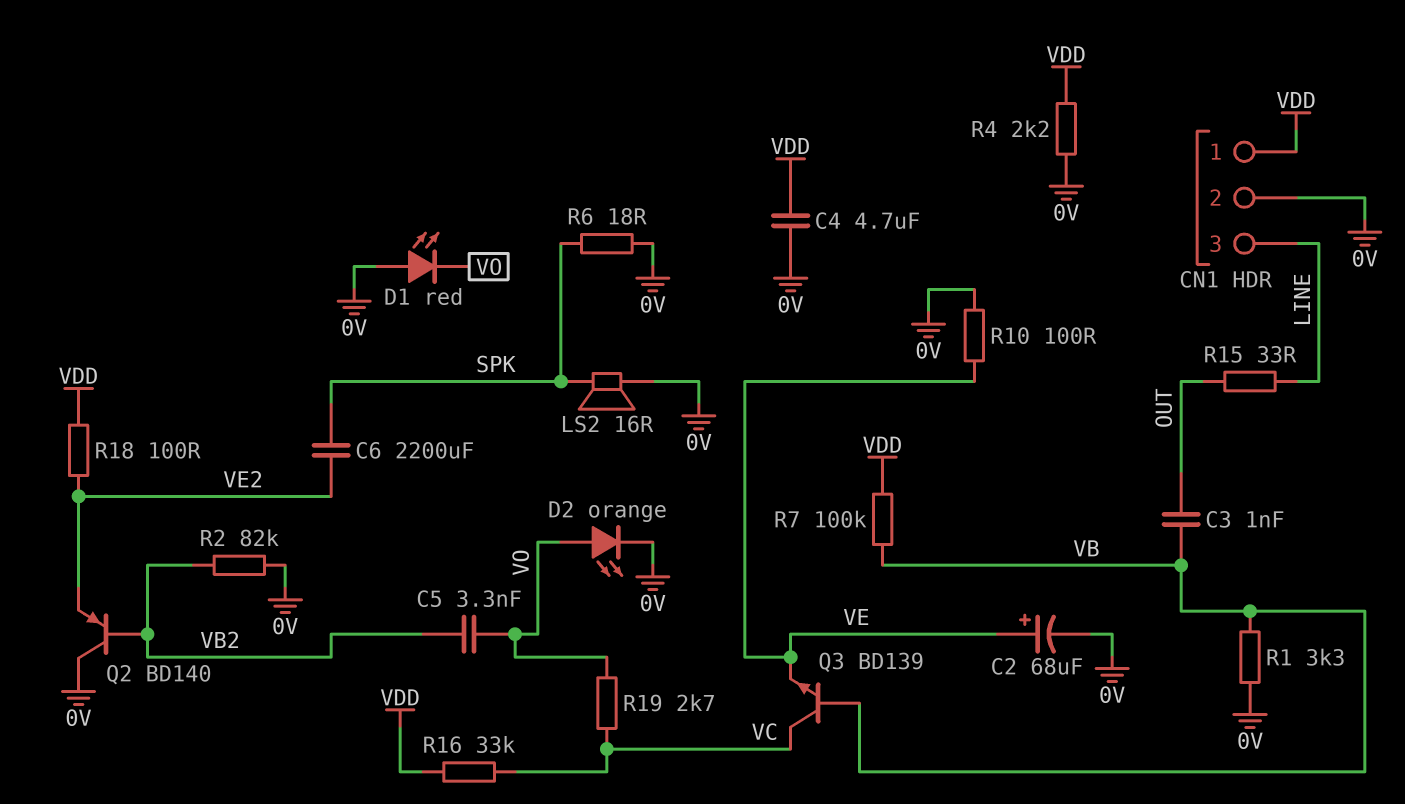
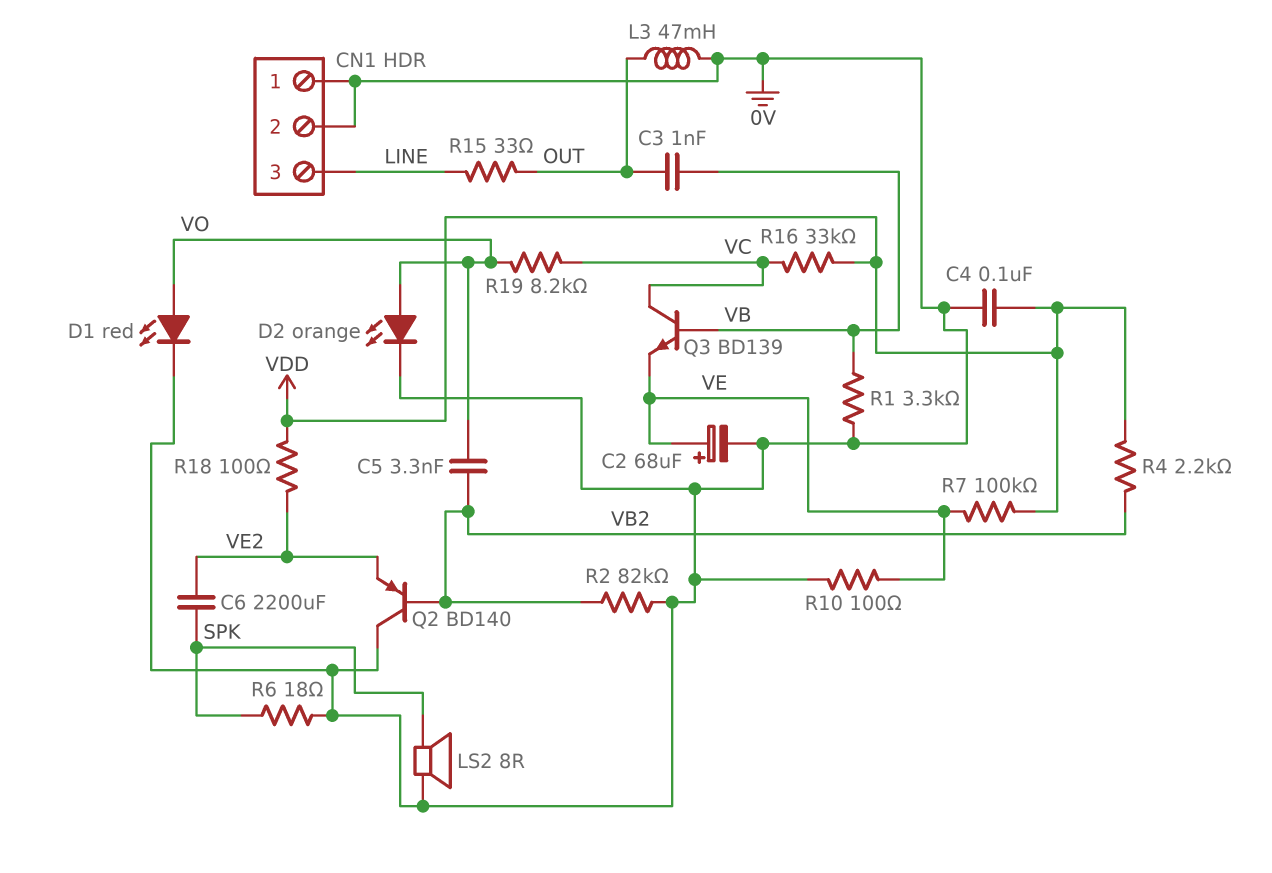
C4: 4.7uF (0V, VDD) -> 100nF (0V, VDD)
CN1 pin 1: VDD -> 0V
D1: LED red (A 0V, K VO) -> LED red (A VO, K 0V)
L3: none -> 47mH (0V, OUT)
LS2: speaker 16R (0V, SPK) -> speaker 8R (0V, SPK)
R4: 2.2k (0V, VDD) -> 2.2k (VB2, VDD)
R7: 100k (VB, VDD) -> 100k (VDD, VE)
R19: 2.7k (VC, VO) -> 8.2k (VC, VO)

